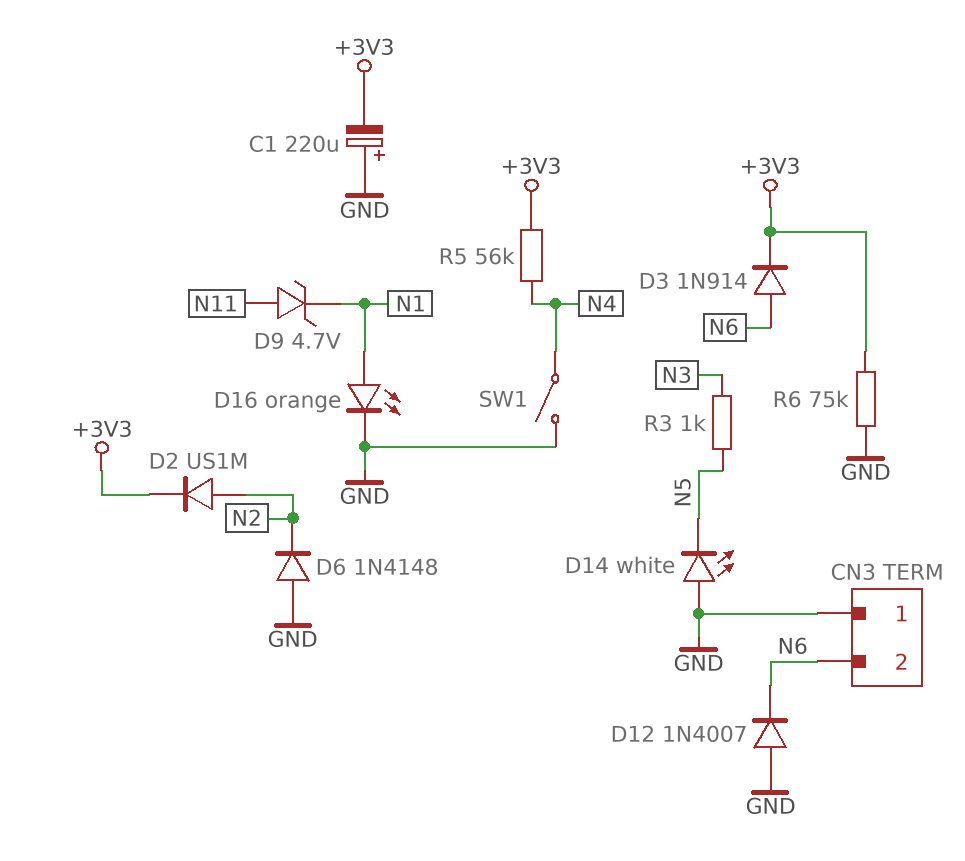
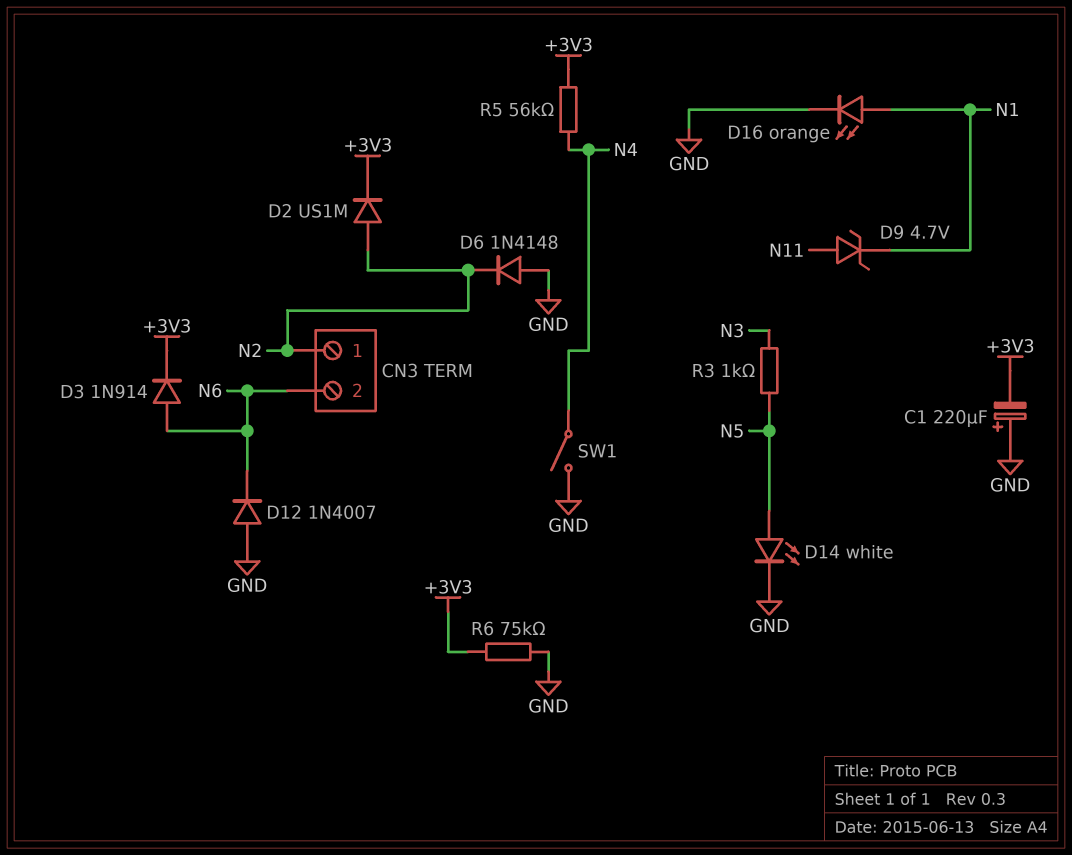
CN3 pin 1: GND -> N2
D14: LED white (A GND, K N5) -> LED white (A N5, K GND)

